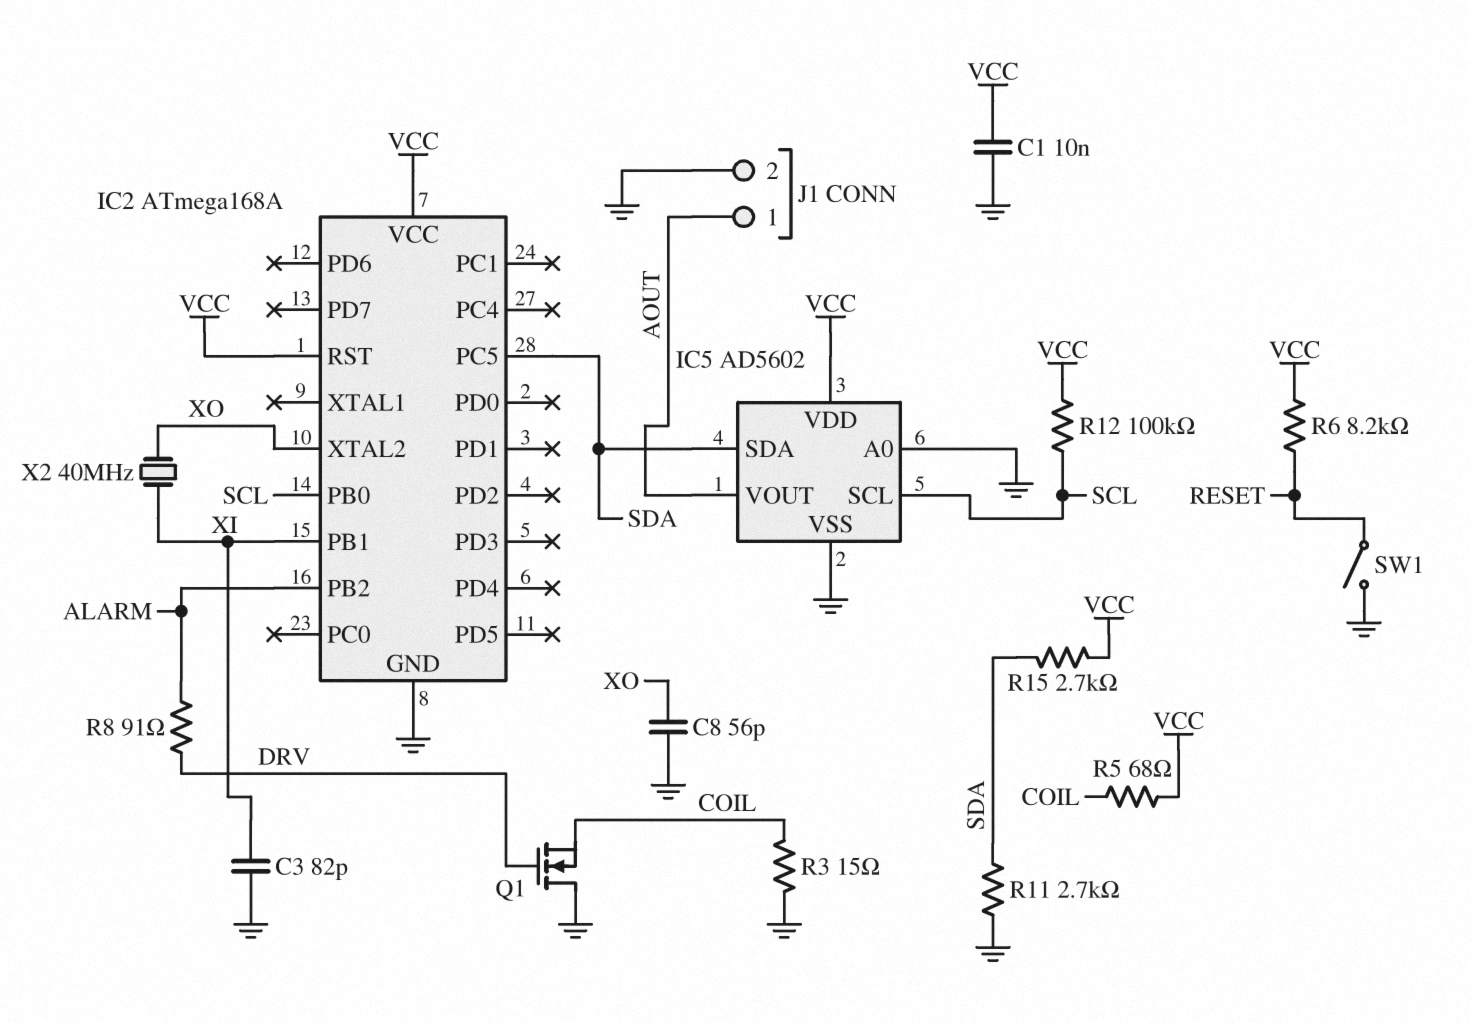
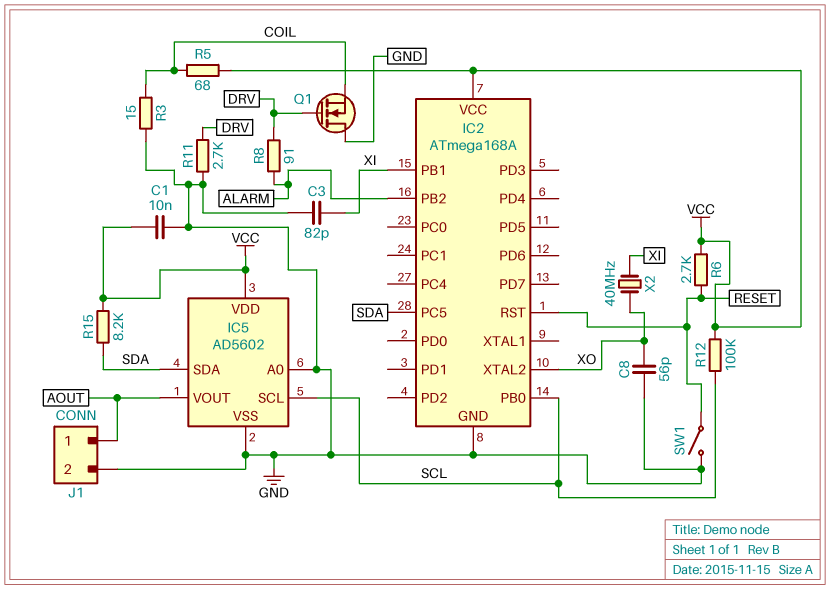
IC2 pin RST: VCC -> RESET
R6: 8.2k (RESET, VCC) -> 2.7k (RESET, VCC)
R11: 2.7k (GND, SDA) -> 2.7k (DRV, GND)
R15: 2.7k (SDA, VCC) -> 8.2k (SDA, VCC)

